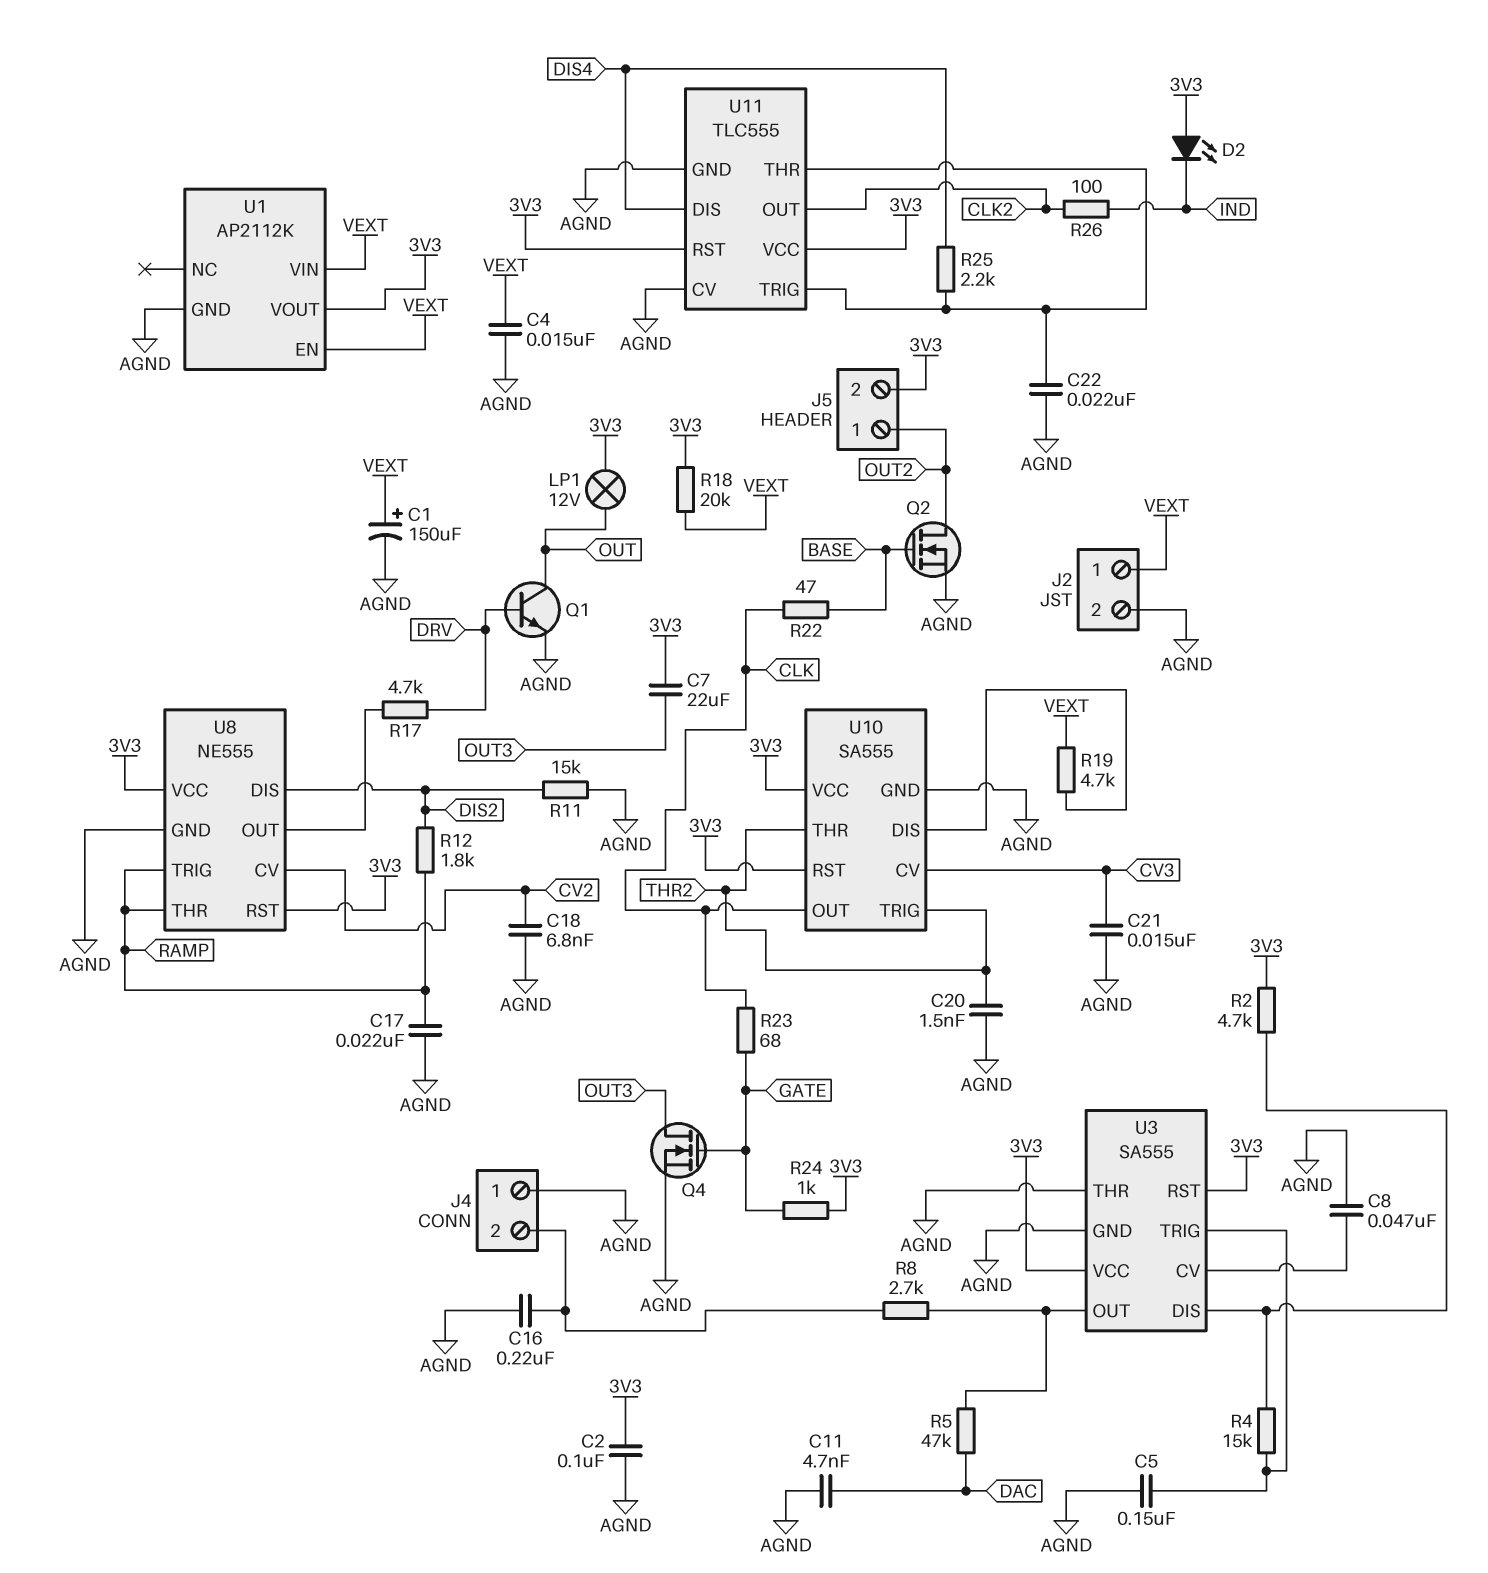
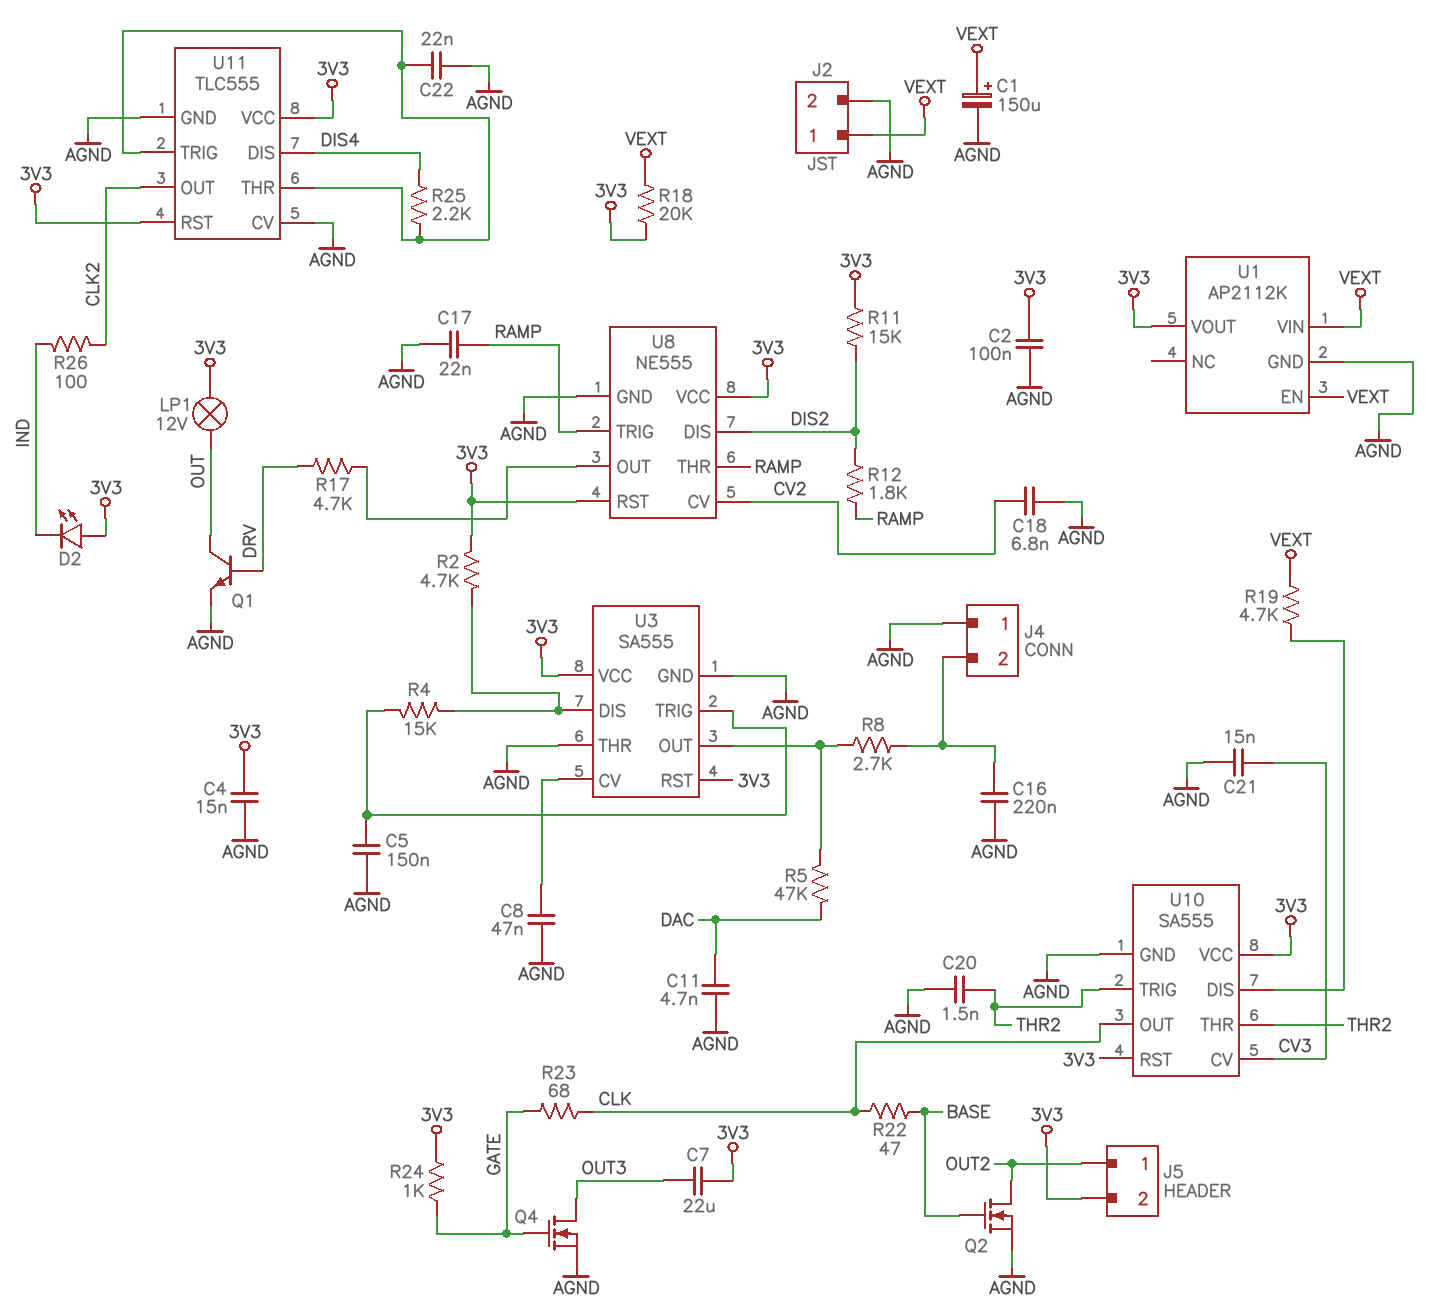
C4: 15nF (AGND, VEXT) -> 15nF (3V3, AGND)
R11: 15k (AGND, DIS2) -> 15k (3V3, DIS2)

